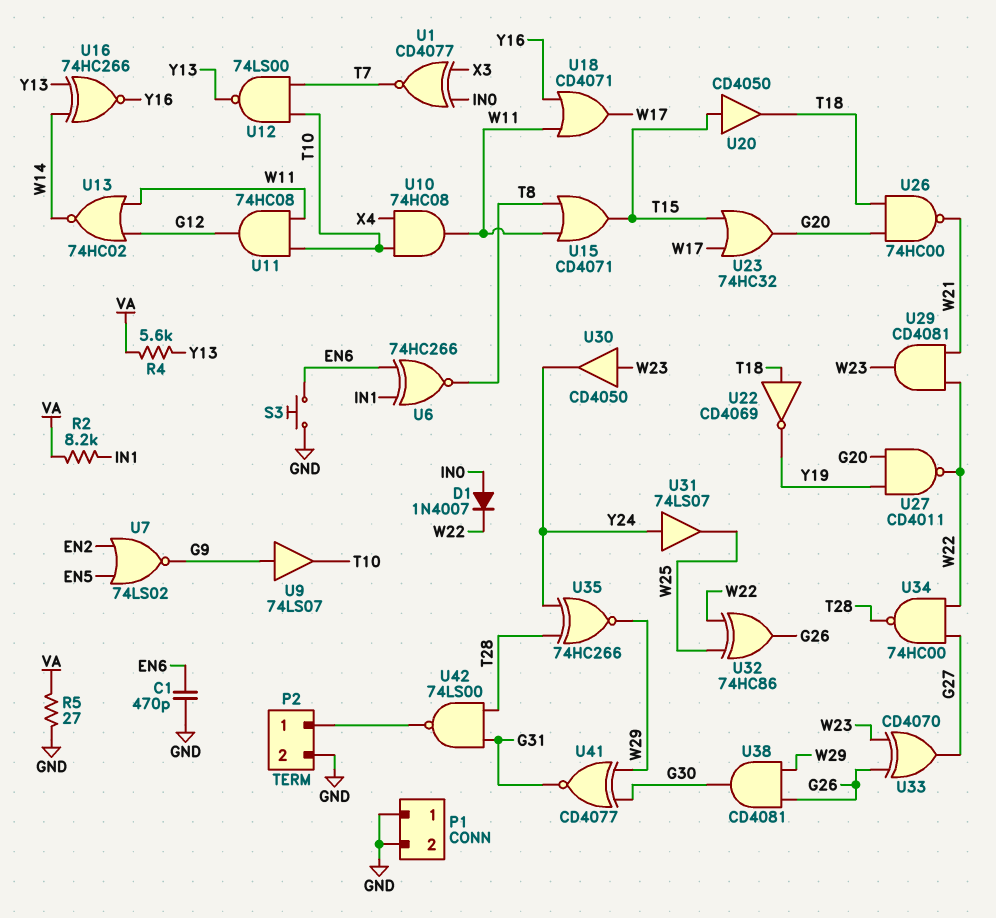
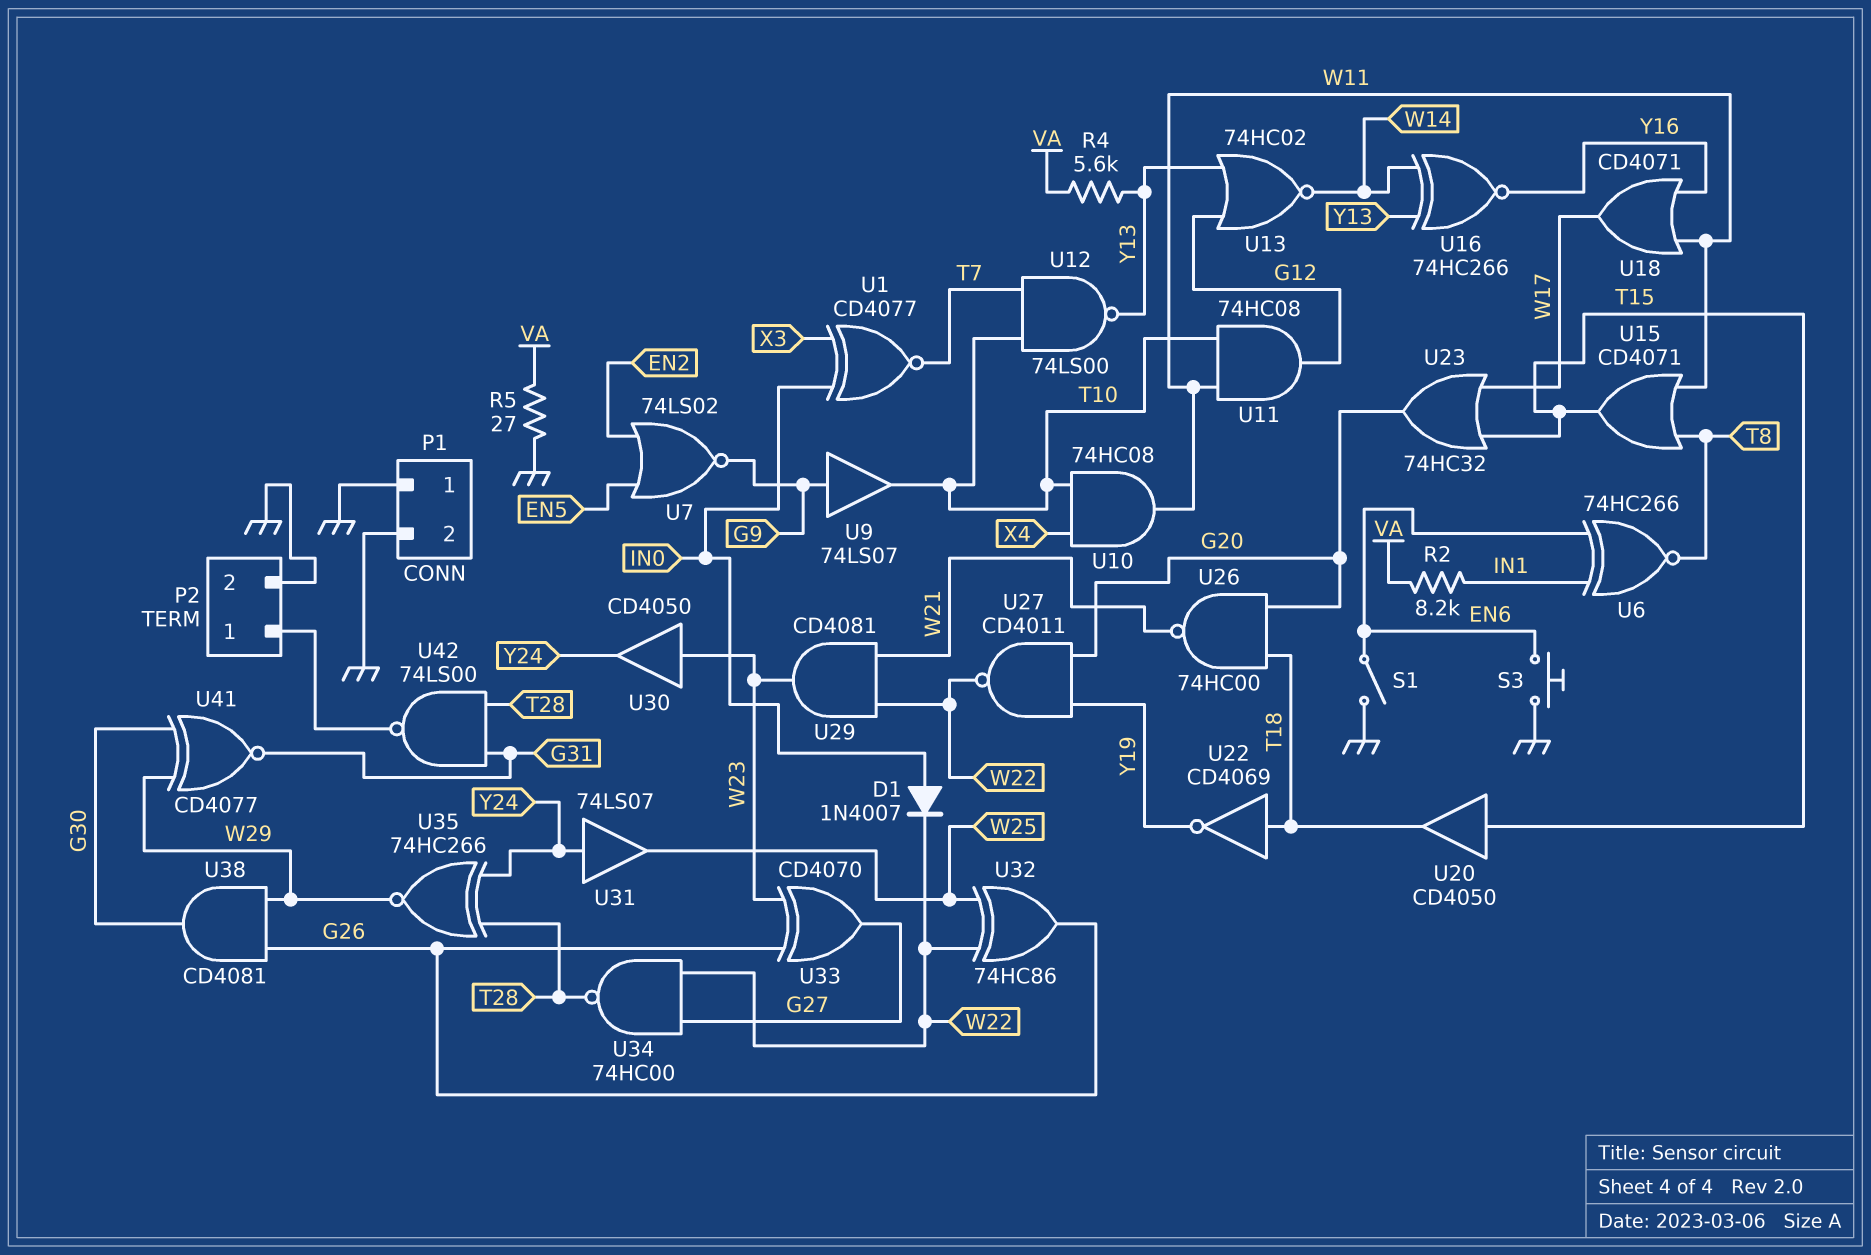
C1: 470pF (EN6, GND) -> none
S1: none -> switch (EN6, GND)
U13: NOR 74HC02 (in G12, in W11, out W14) -> NOR 74HC02 (in G12, in Y13, out W14)

